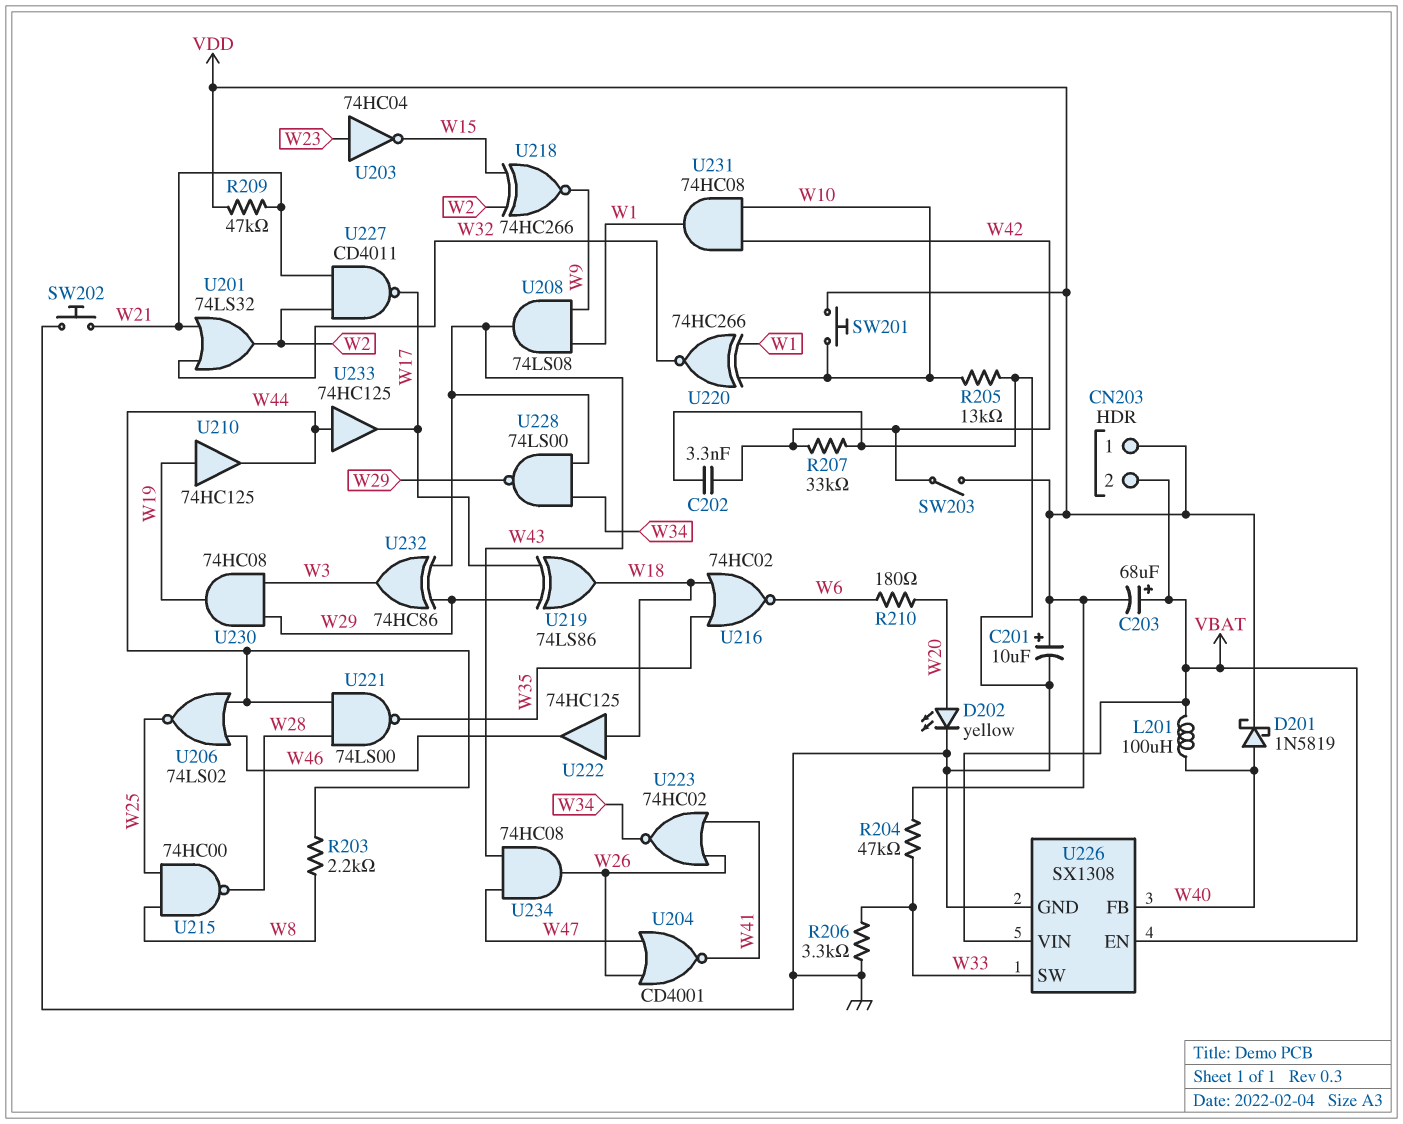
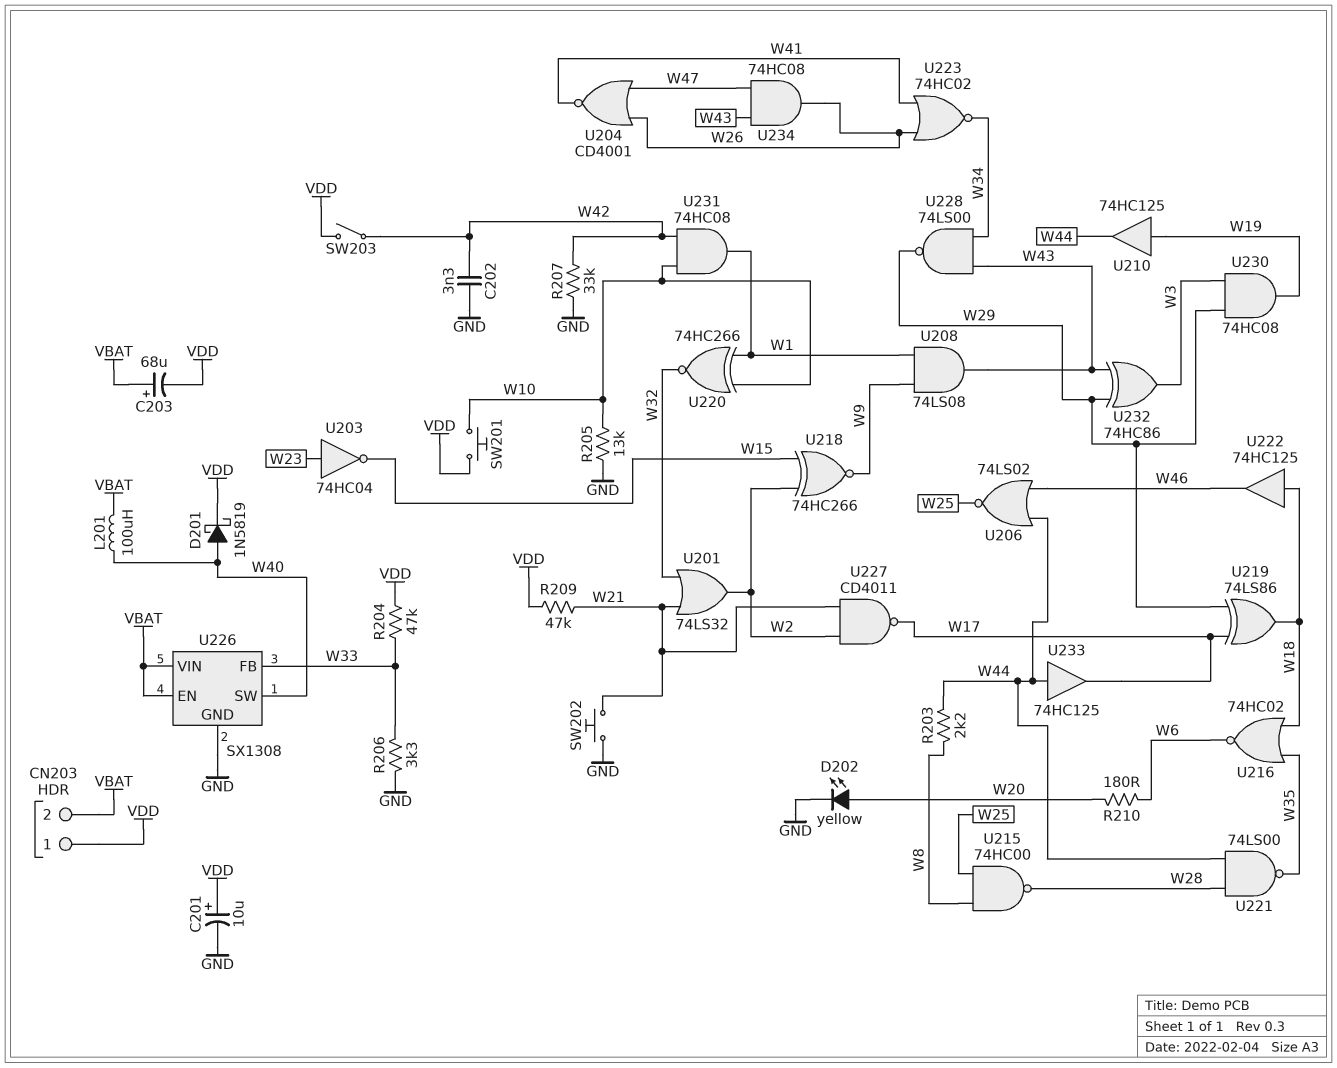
U226 pin FB: W40 -> W33
U226 pin SW: W33 -> W40

